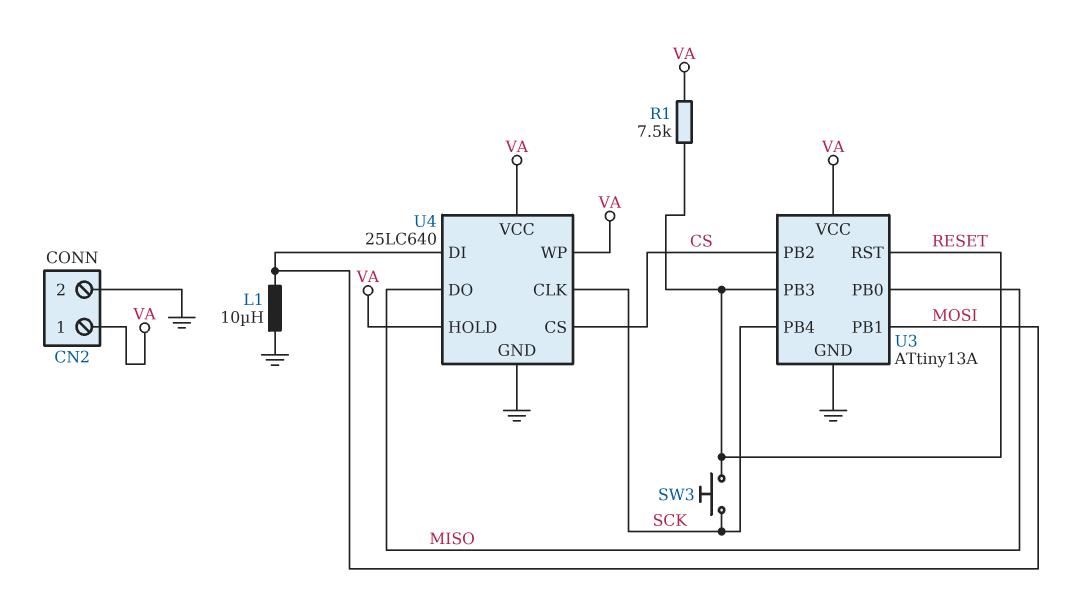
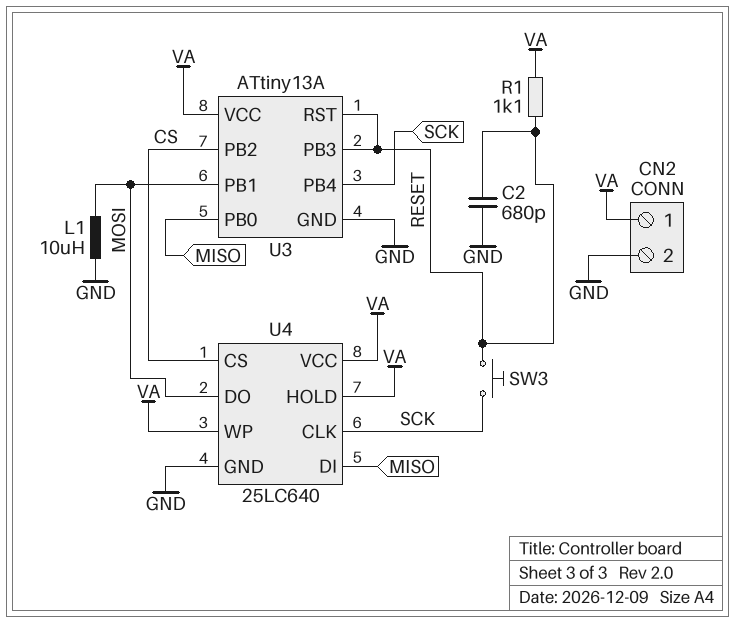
C2: none -> 680pF (GND, RESET)
R1: 7.5k (RESET, VA) -> 1.1k (RESET, VA)
U4 pin DI: MOSI -> MISO
U4 pin DO: MISO -> MOSI

